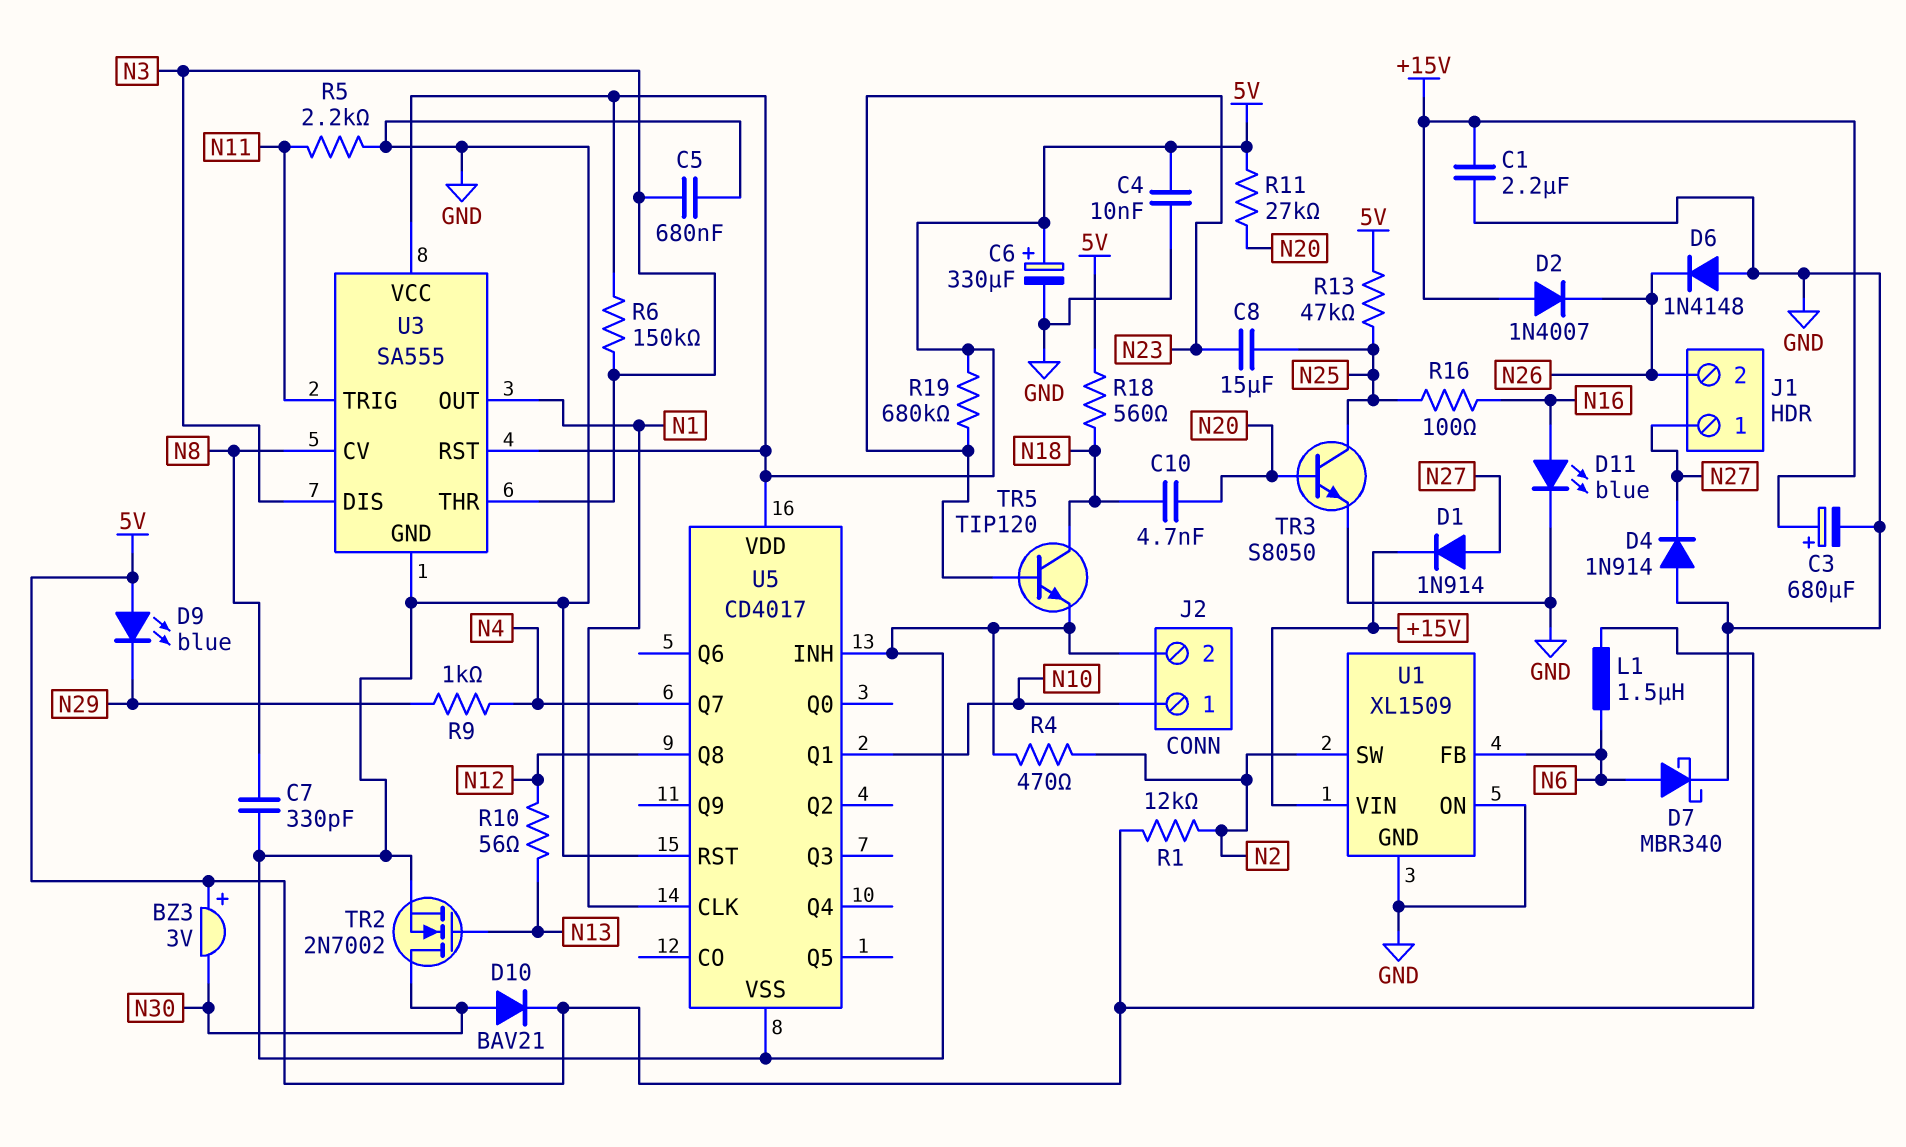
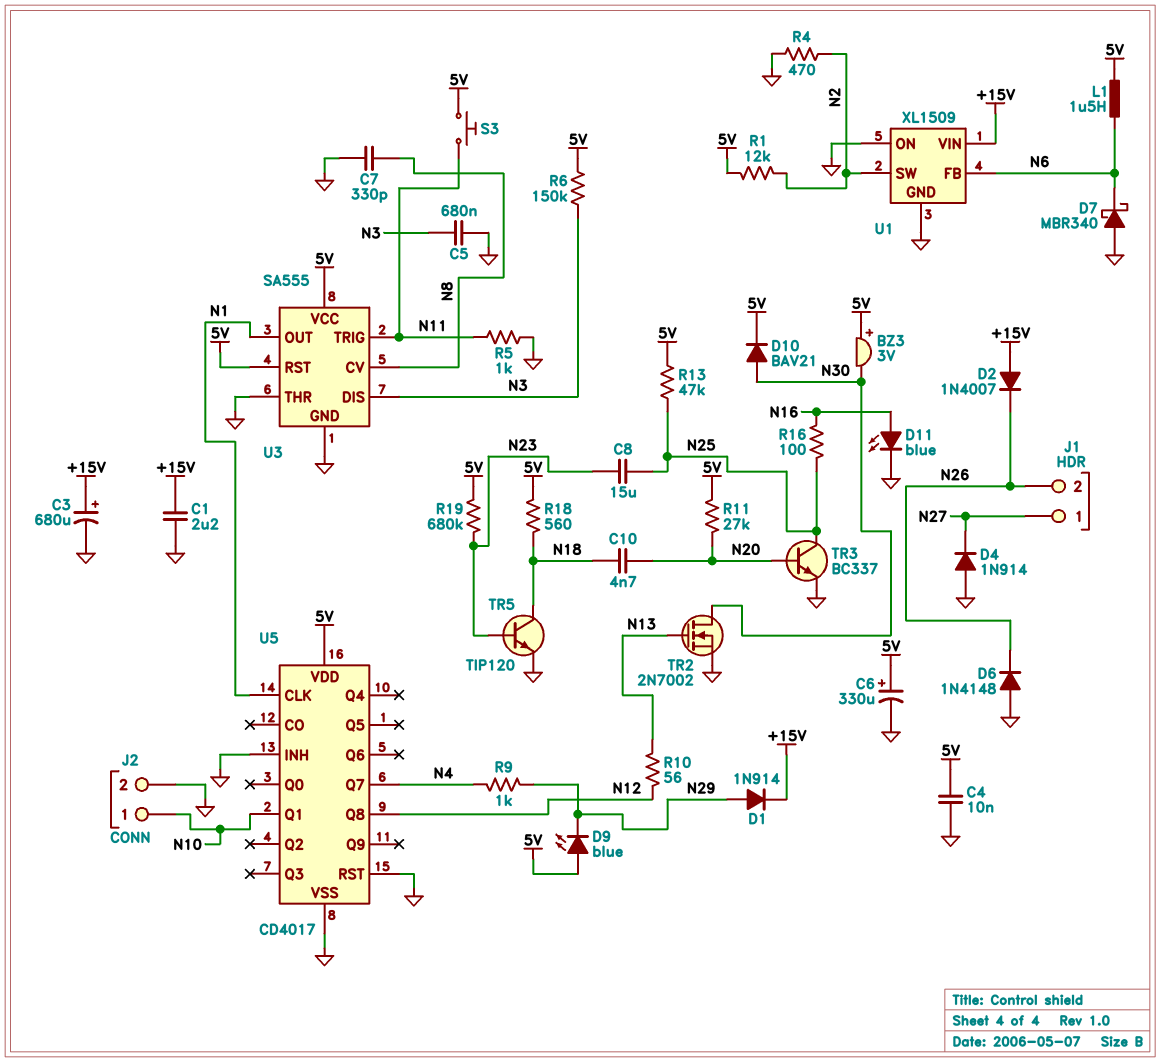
D1: diode 1N914 (A N27, K +15V) -> diode 1N914 (A N29, K +15V)
D7: schottky MBR340 (A N6, K GND) -> schottky MBR340 (A GND, K N6)
R5: 2.2k (GND, N11) -> 1k (GND, N11)
S3: none -> button (5V, N11)
TR3: NPN S8050 (B N20, C N25, E GND) -> NPN BC337 (B N20, C N25, E GND)
U3 pin THR: N3 -> GND

